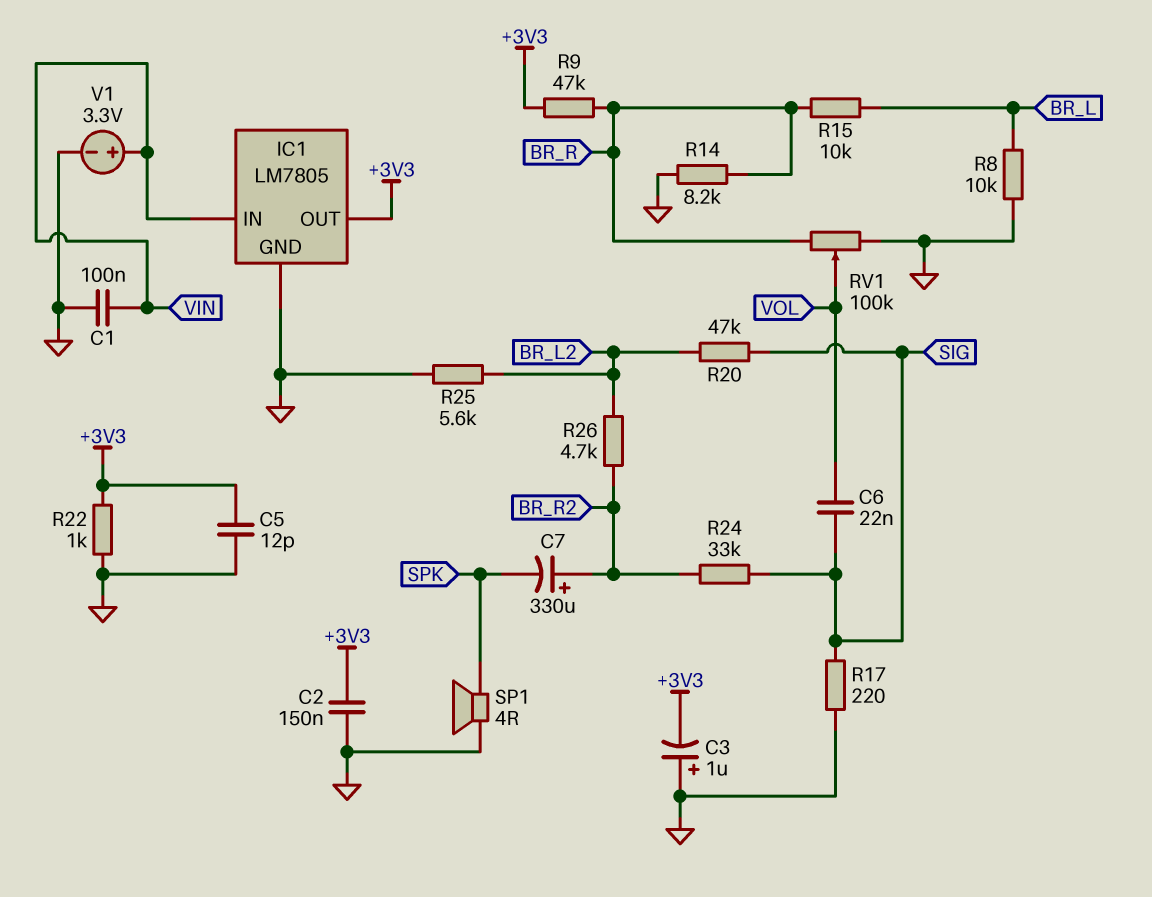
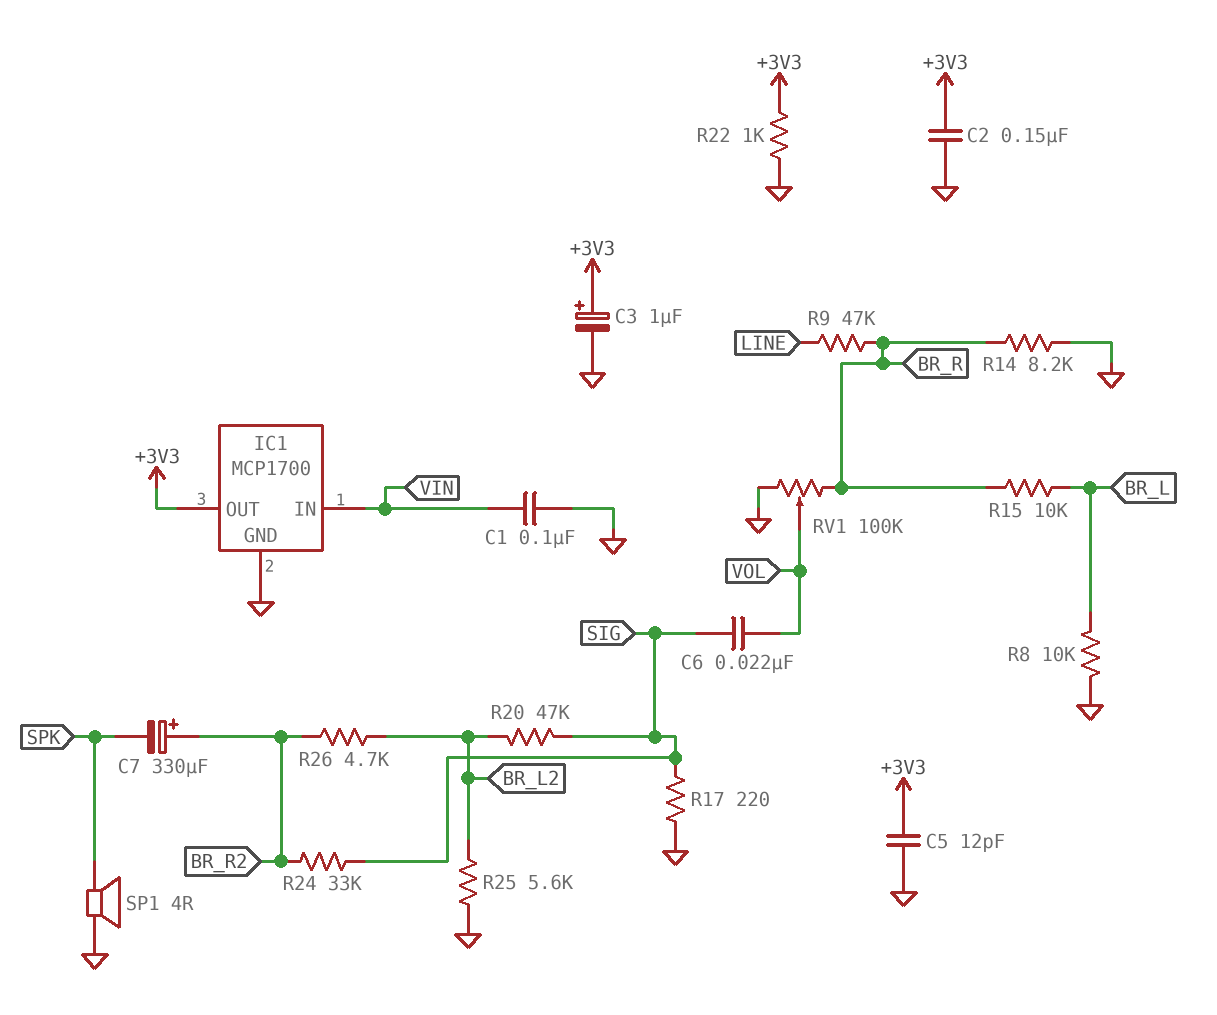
C3: 1uF (plus GND, minus +3V3) -> 1uF (plus +3V3, minus GND)
IC1: LM7805 -> MCP1700
R9: 47k (+3V3, BR_R) -> 47k (BR_R, LINE)
V1: 3.3V (plus VIN, minus GND) -> none

